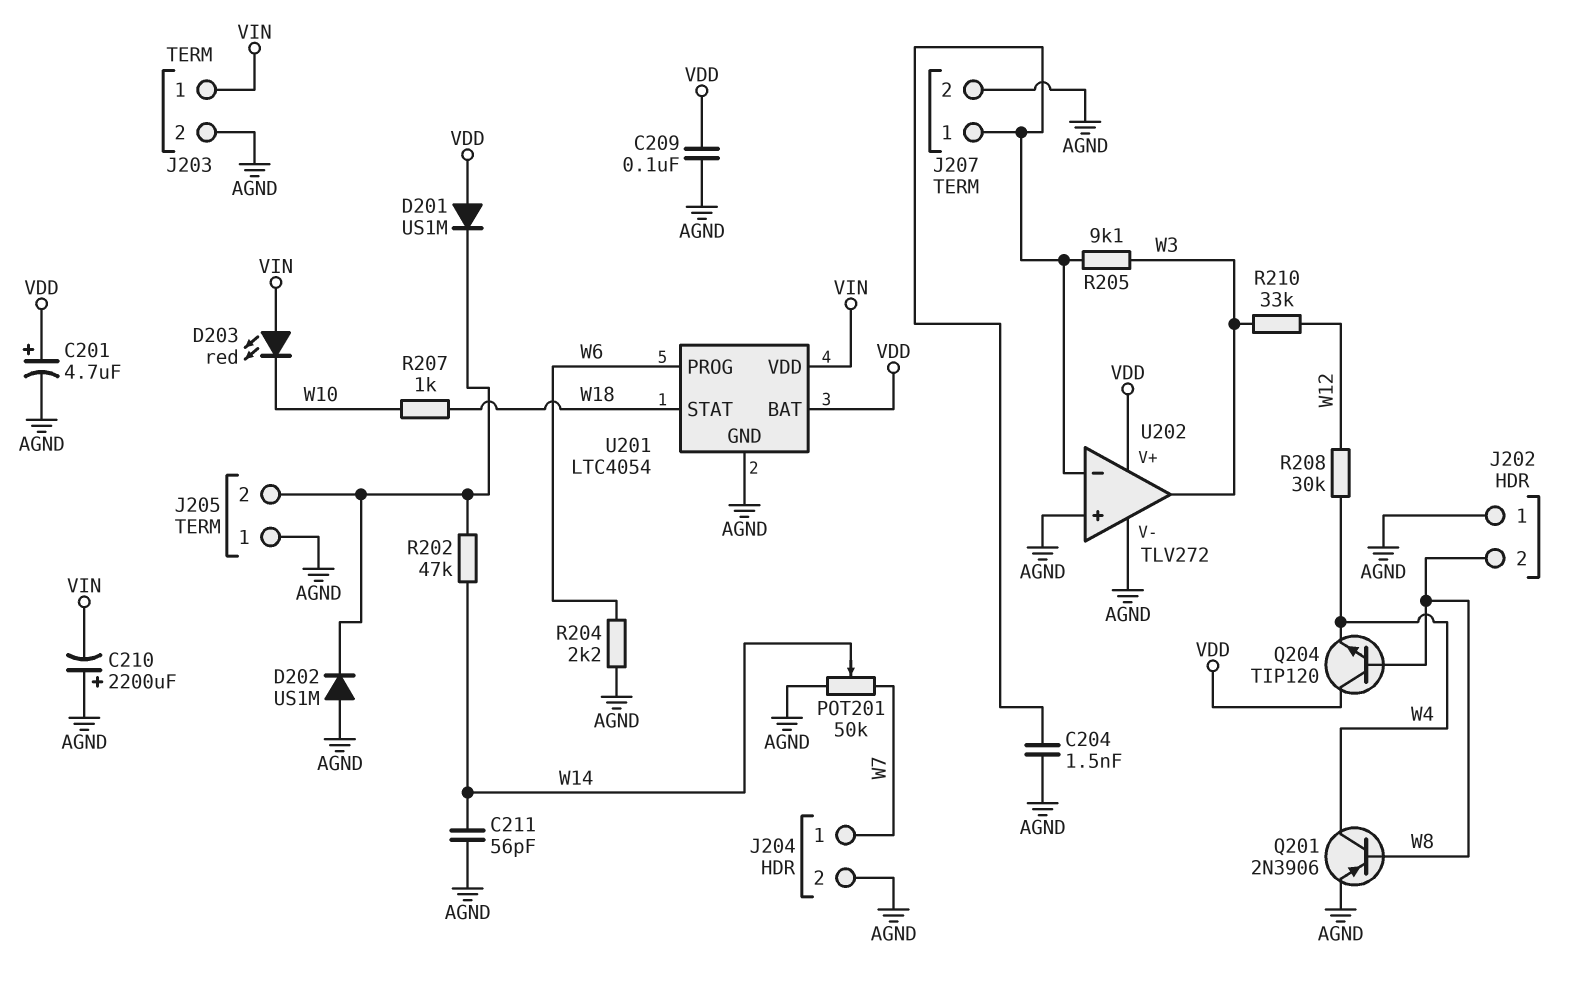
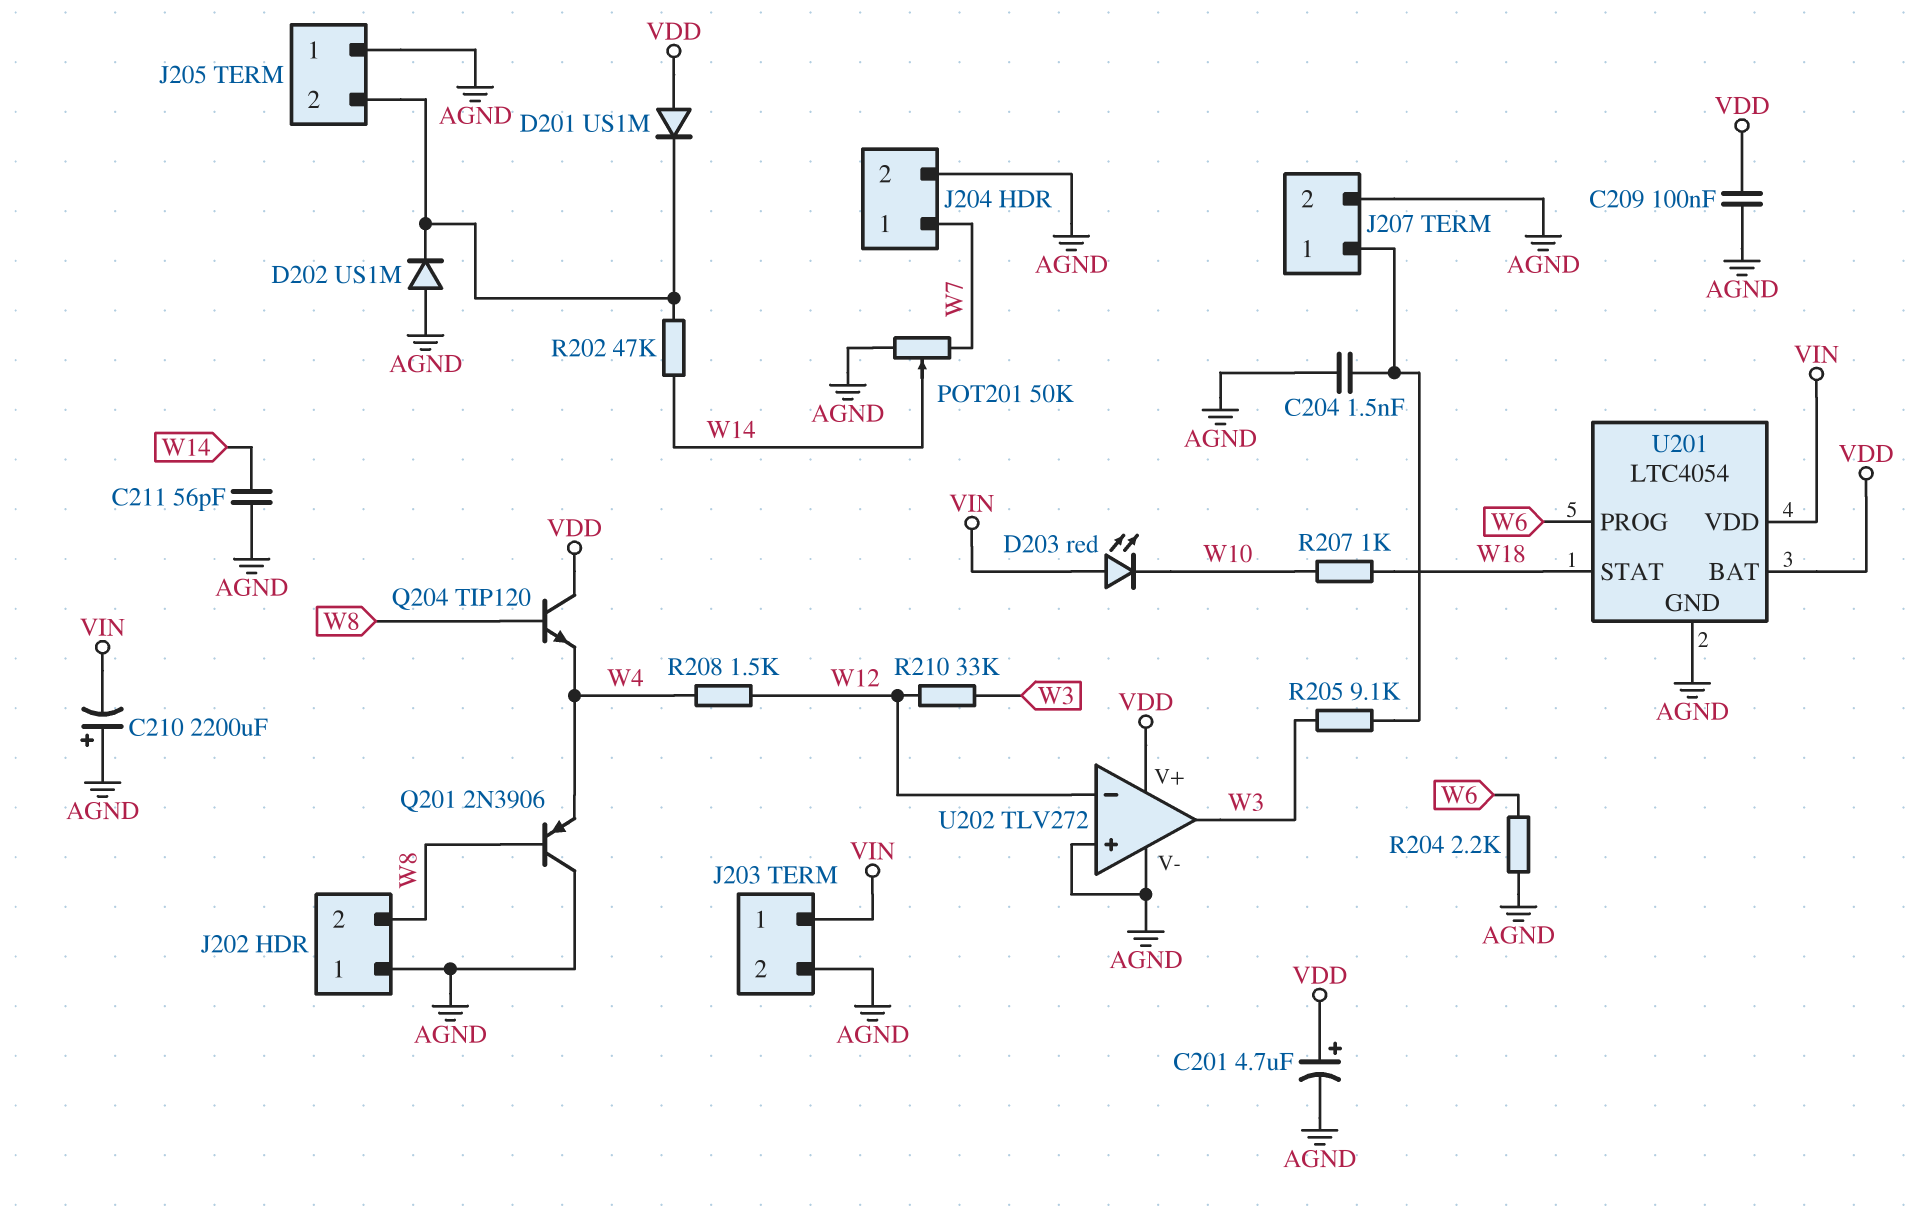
Q201: PNP 2N3906 (B W8, C W4, E AGND) -> PNP 2N3906 (B W8, C AGND, E W4)
R208: 30k (W4, W12) -> 1.5k (W4, W12)
U202 pin in-: J207/1 -> W12

